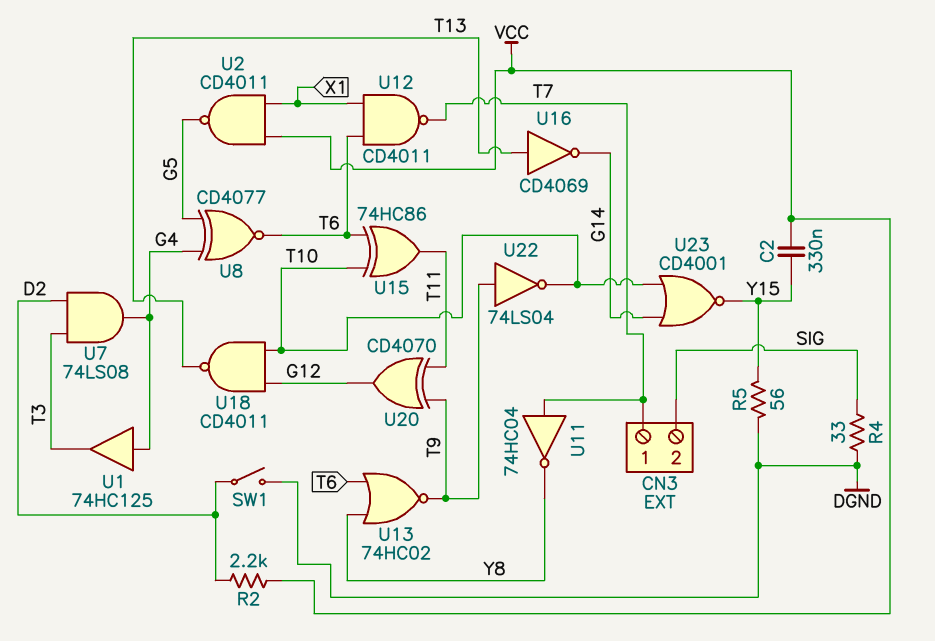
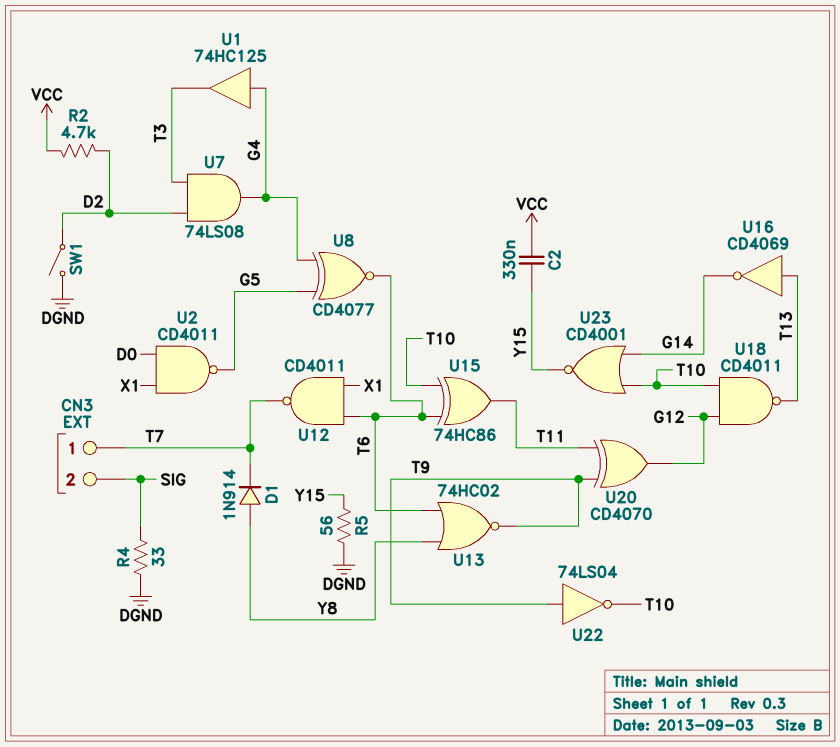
D1: none -> diode 1N914 (A Y8, K T7)
R2: 2.2k (D2, VCC) -> 4.7k (D2, VCC)
U2: NAND CD4011 (in VCC, in X1, out G5) -> NAND CD4011 (in D0, in X1, out G5)
U11: NOT 74HC04 (in T7, out Y8) -> none

